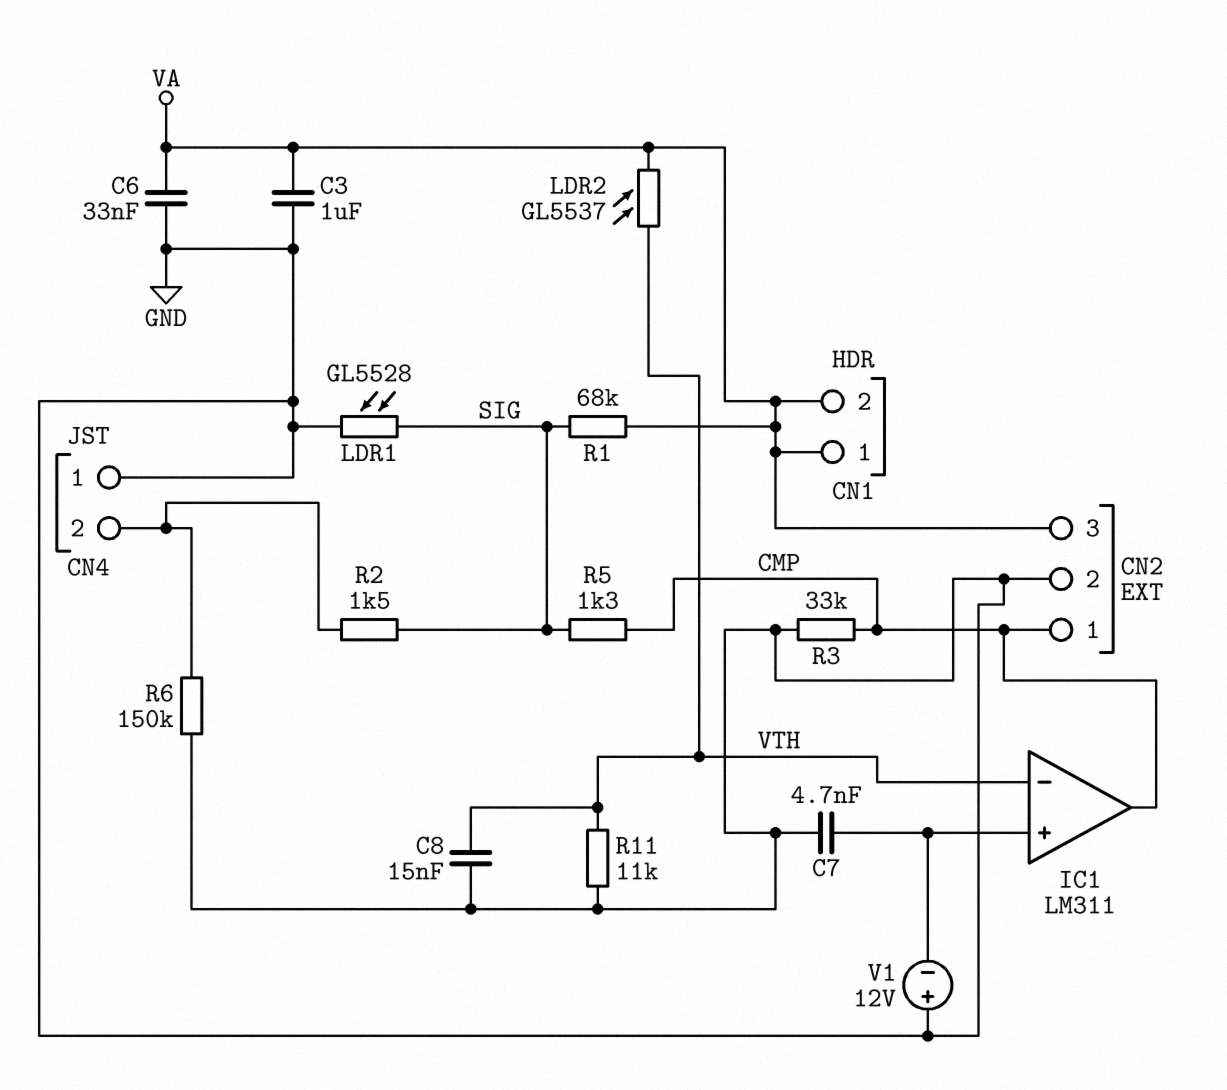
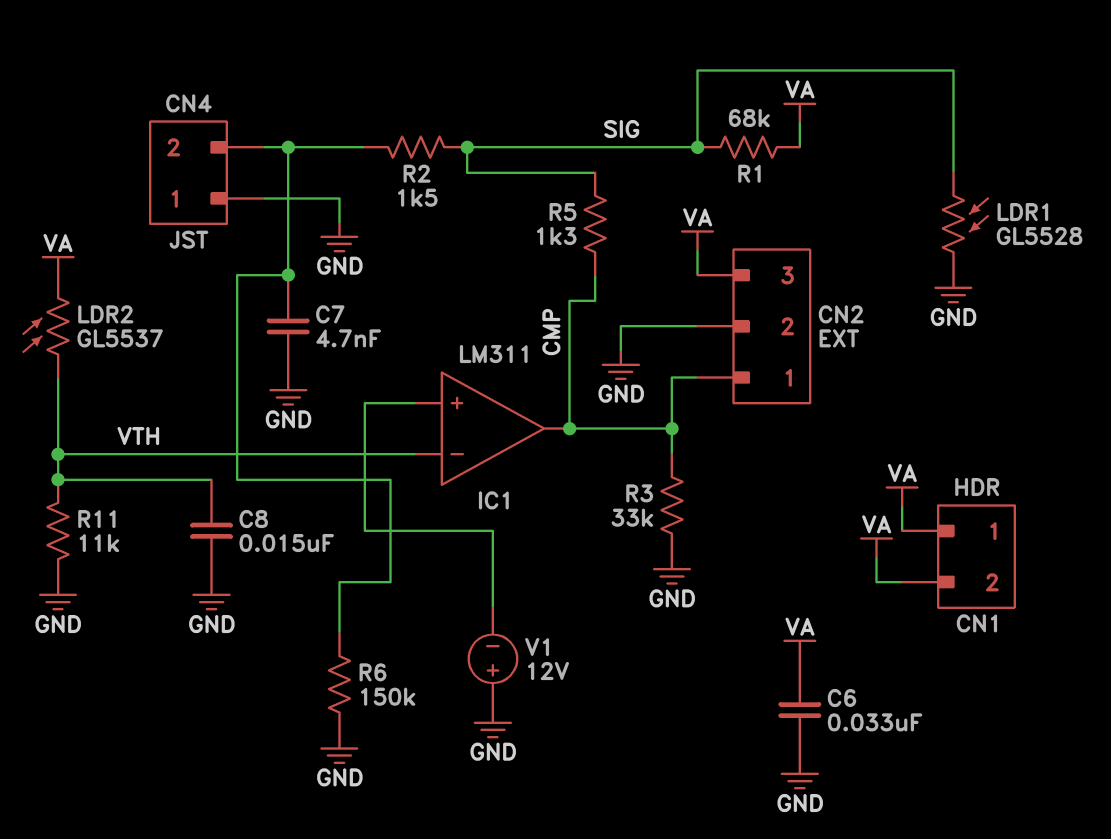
C3: 1uF (GND, VA) -> none
C7: 4.7nF (GND, IC1/in+) -> 4.7nF (CN4/2, GND)

